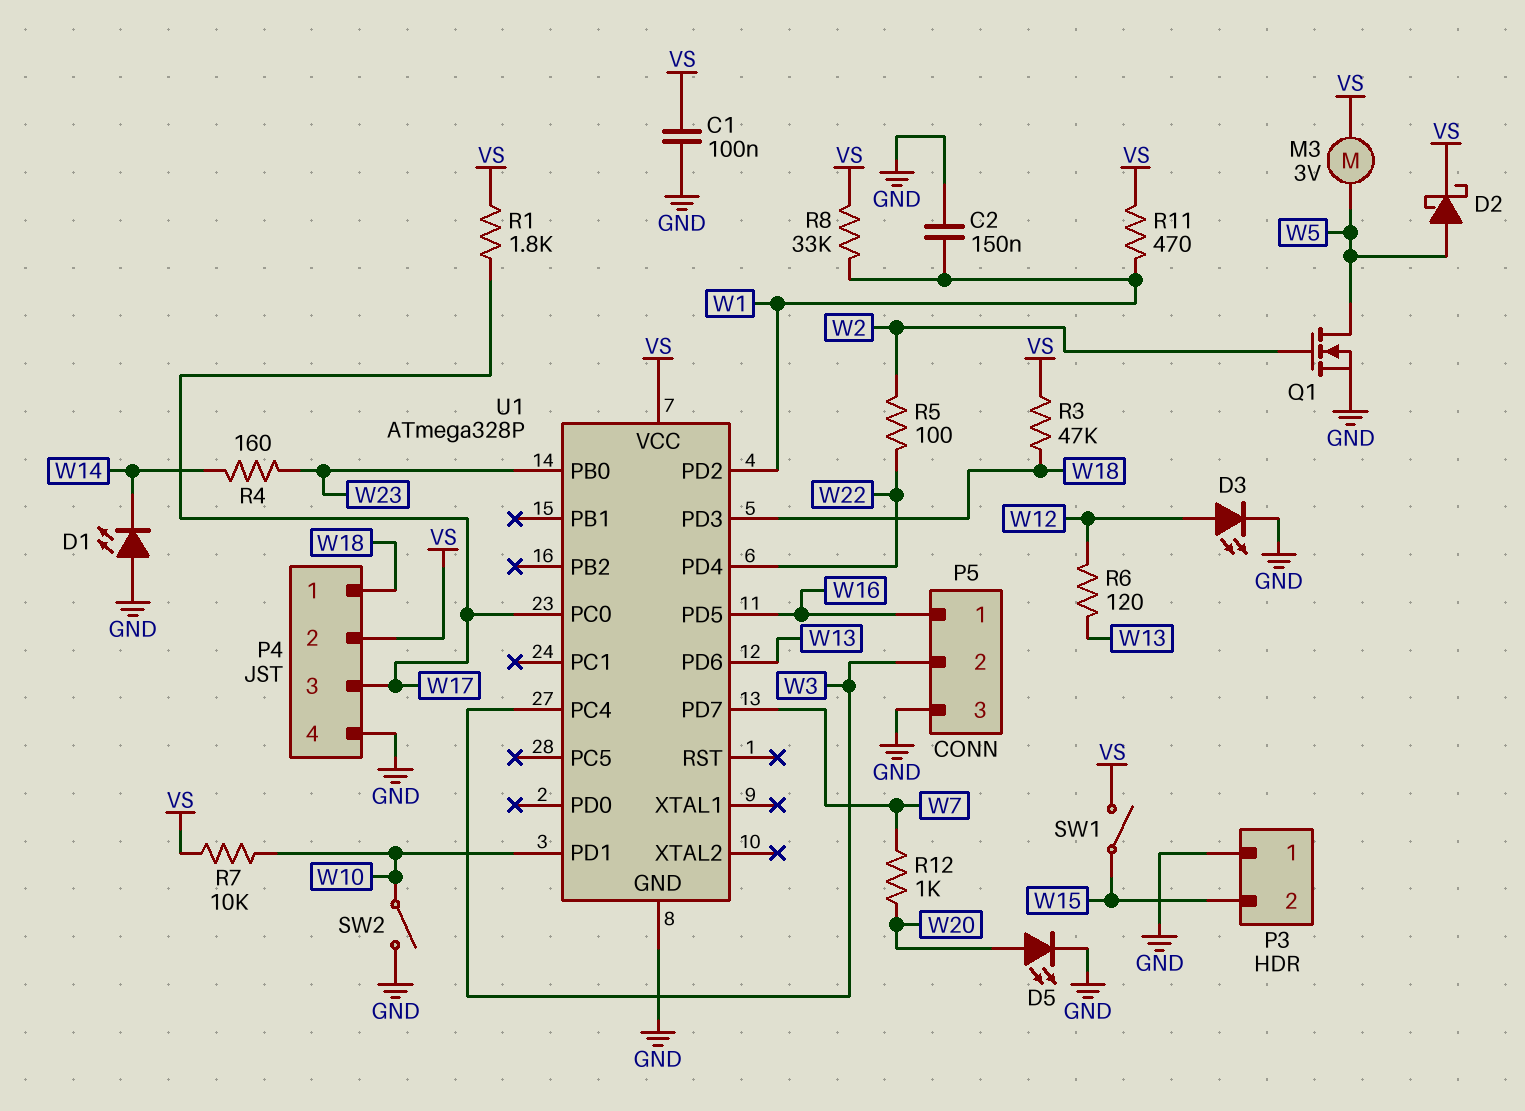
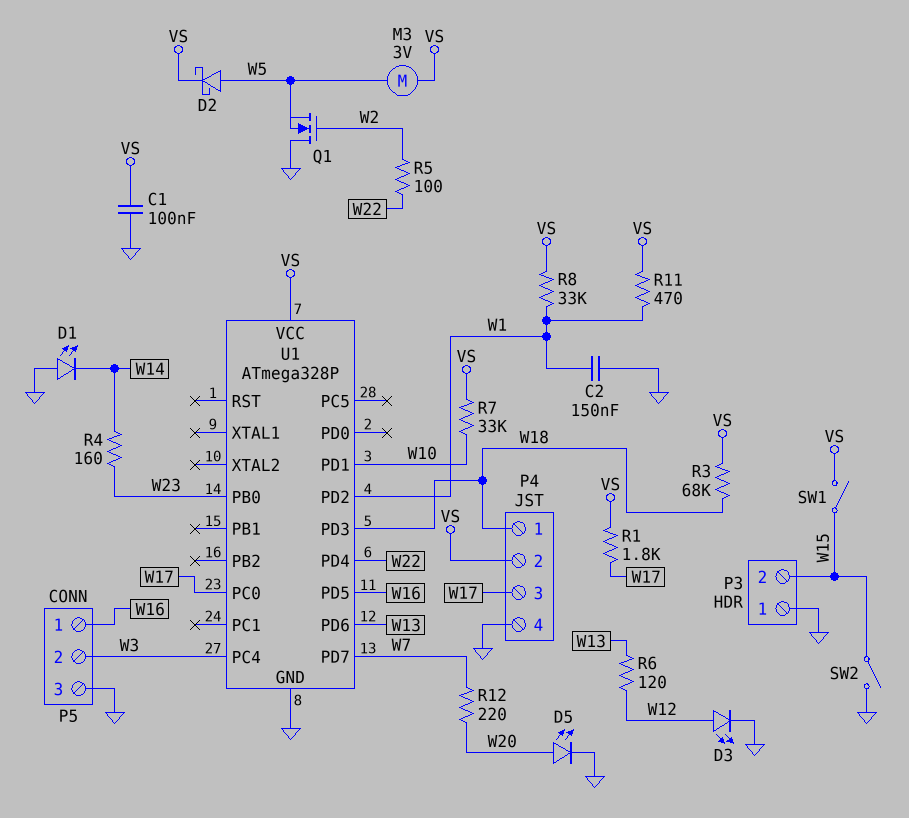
Q1: NMOS (G W2, D W5, S GND) -> NMOS (G W2, D GND, S W5)
R3: 47k (VS, W18) -> 68k (VS, W18)
R7: 10k (VS, W10) -> 33k (VS, W10)
R12: 1k (W7, W20) -> 220 (W7, W20)
SW2: switch (GND, W10) -> switch (GND, W15)

